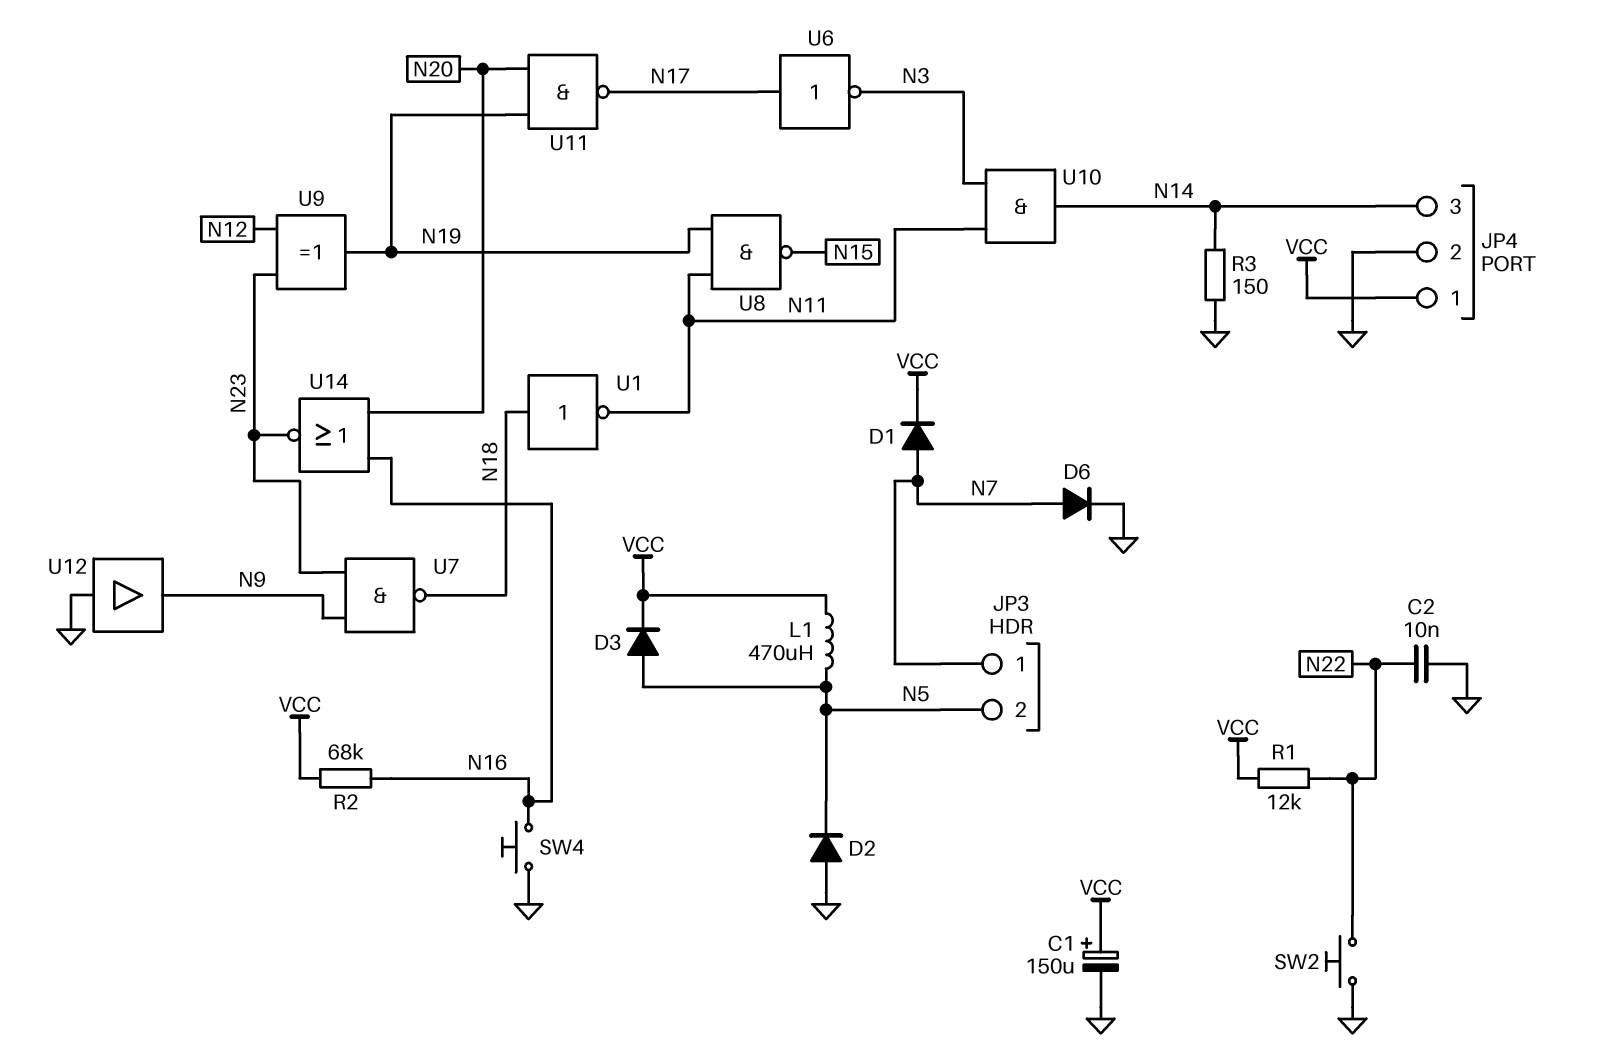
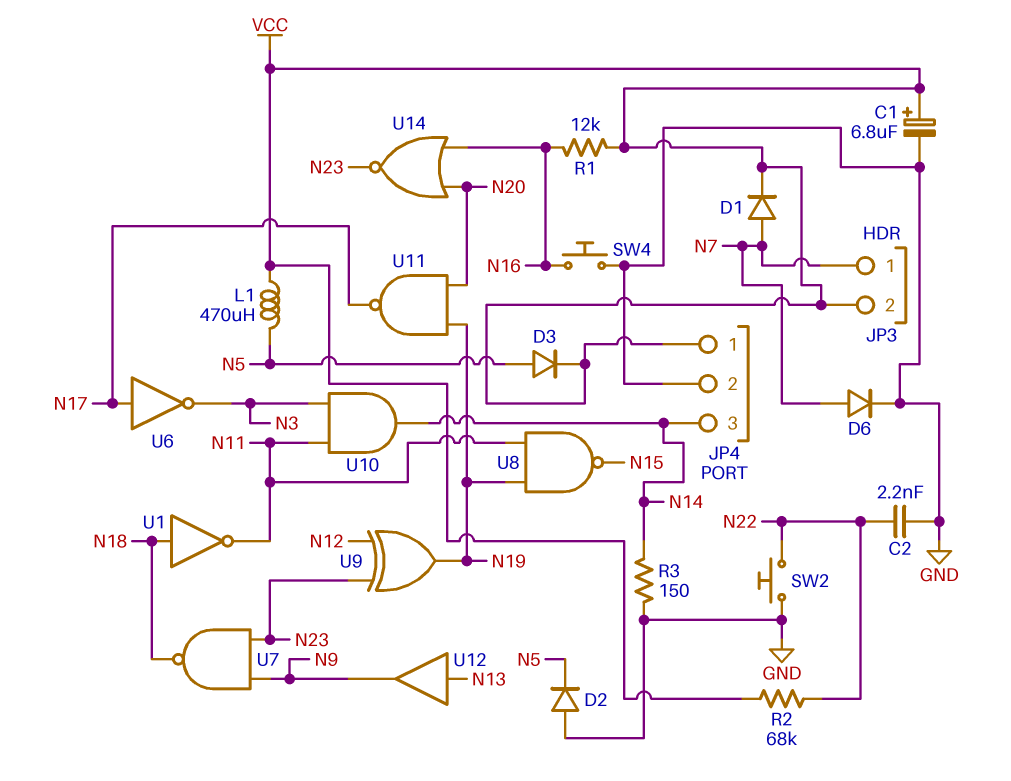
C1: 150uF (plus VCC, minus GND) -> 6.8uF (plus VCC, minus GND)
C2: 10nF (GND, N22) -> 2.2nF (GND, N22)
JP3 pin 2: N5 -> VCC
R1: 12k (N22, VCC) -> 12k (N16, VCC)
R2: 68k (N16, VCC) -> 68k (N22, VCC)
U12: buffer (in GND, out N9) -> buffer (in N13, out N9)

